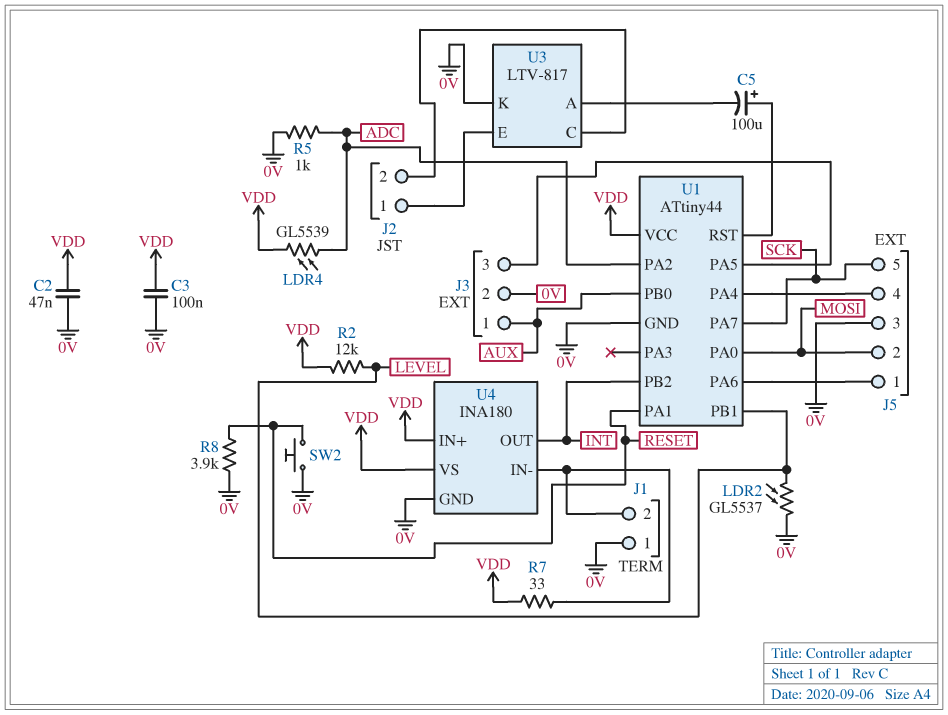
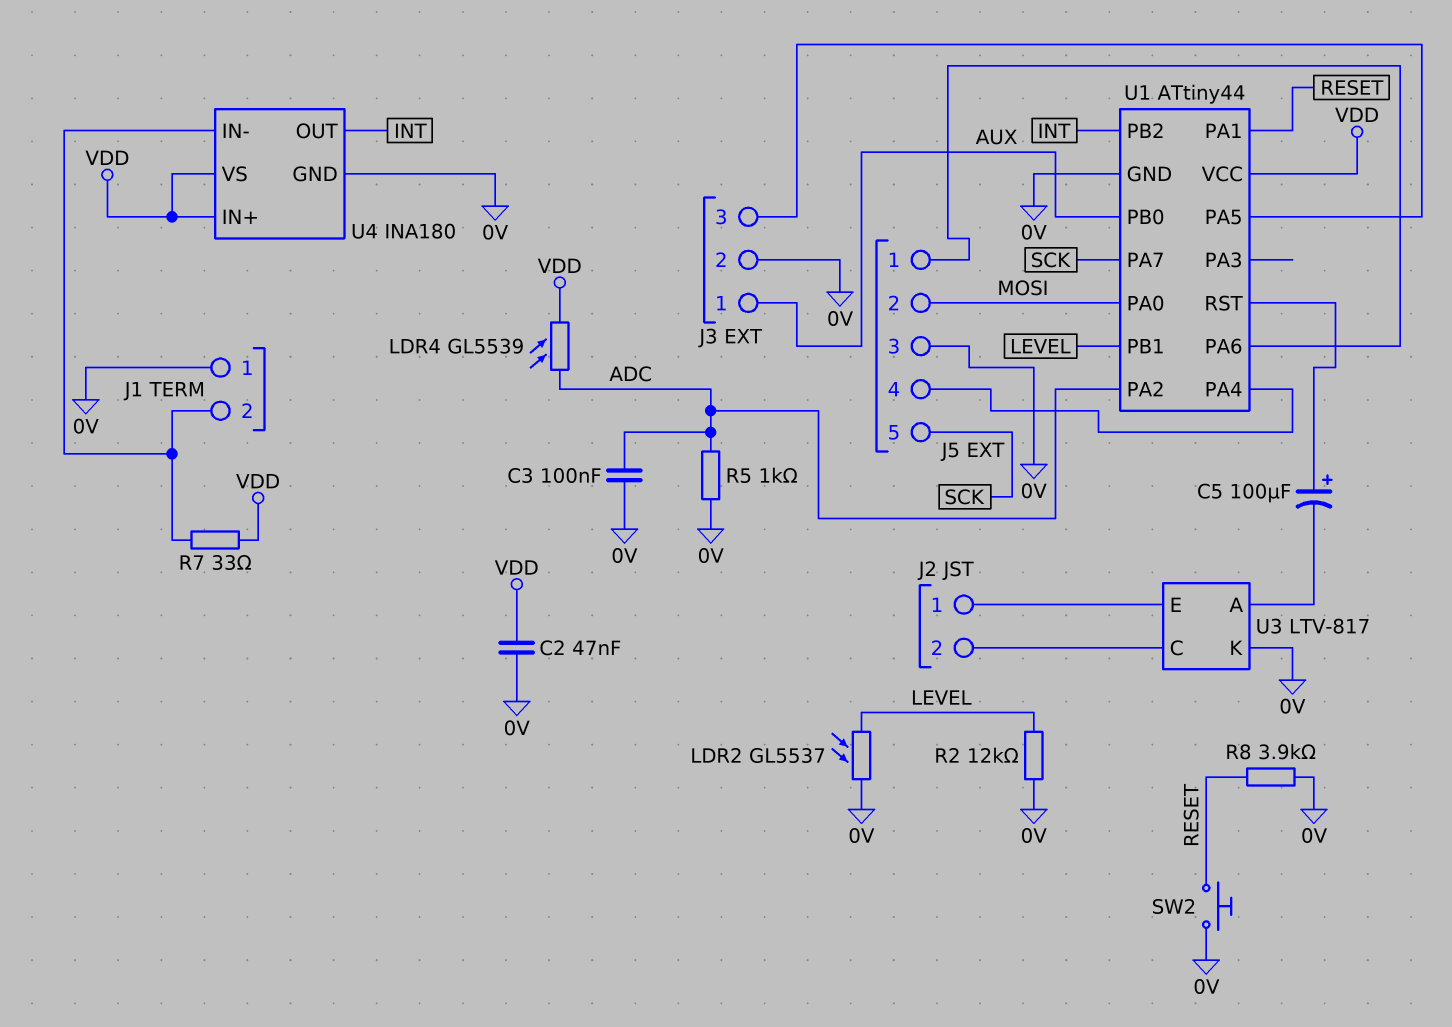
C3: 100nF (0V, VDD) -> 100nF (0V, ADC)
R2: 12k (LEVEL, VDD) -> 12k (0V, LEVEL)

